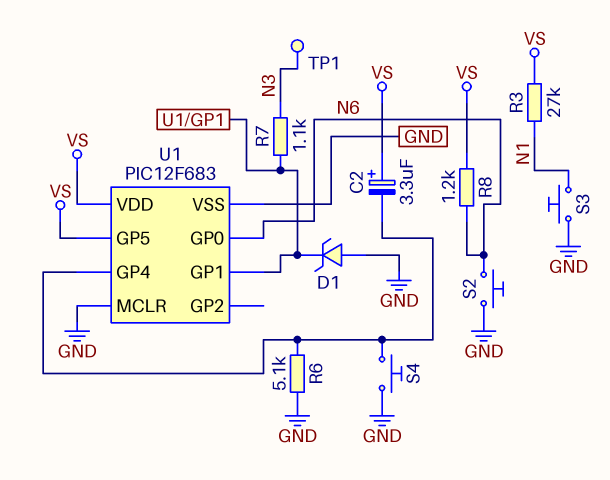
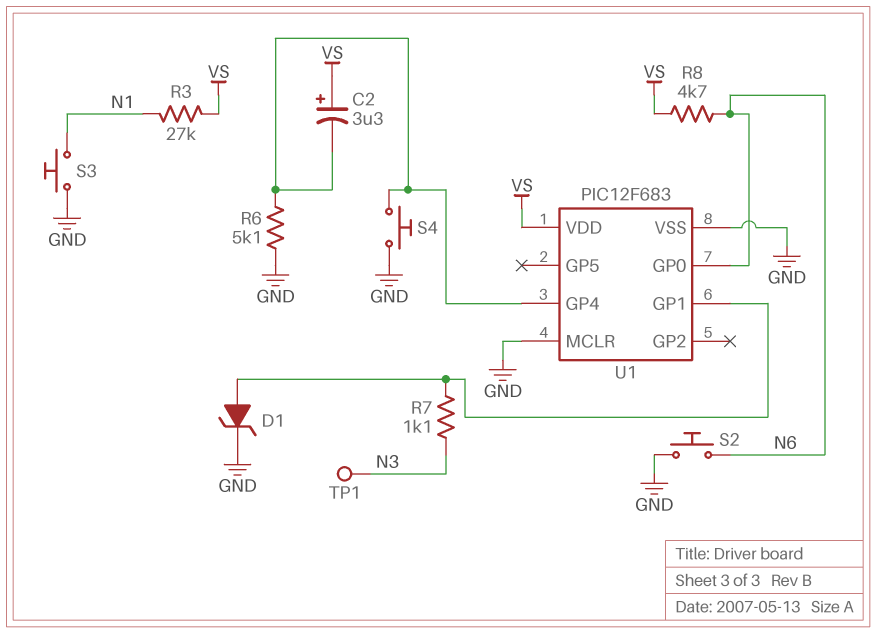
D1: zener (A GND, K U1/GP1) -> zener (A U1/GP1, K GND)
R8: 1.2k (N6, VS) -> 4.7k (N6, VS)
U1 pin GP5: VS -> none

